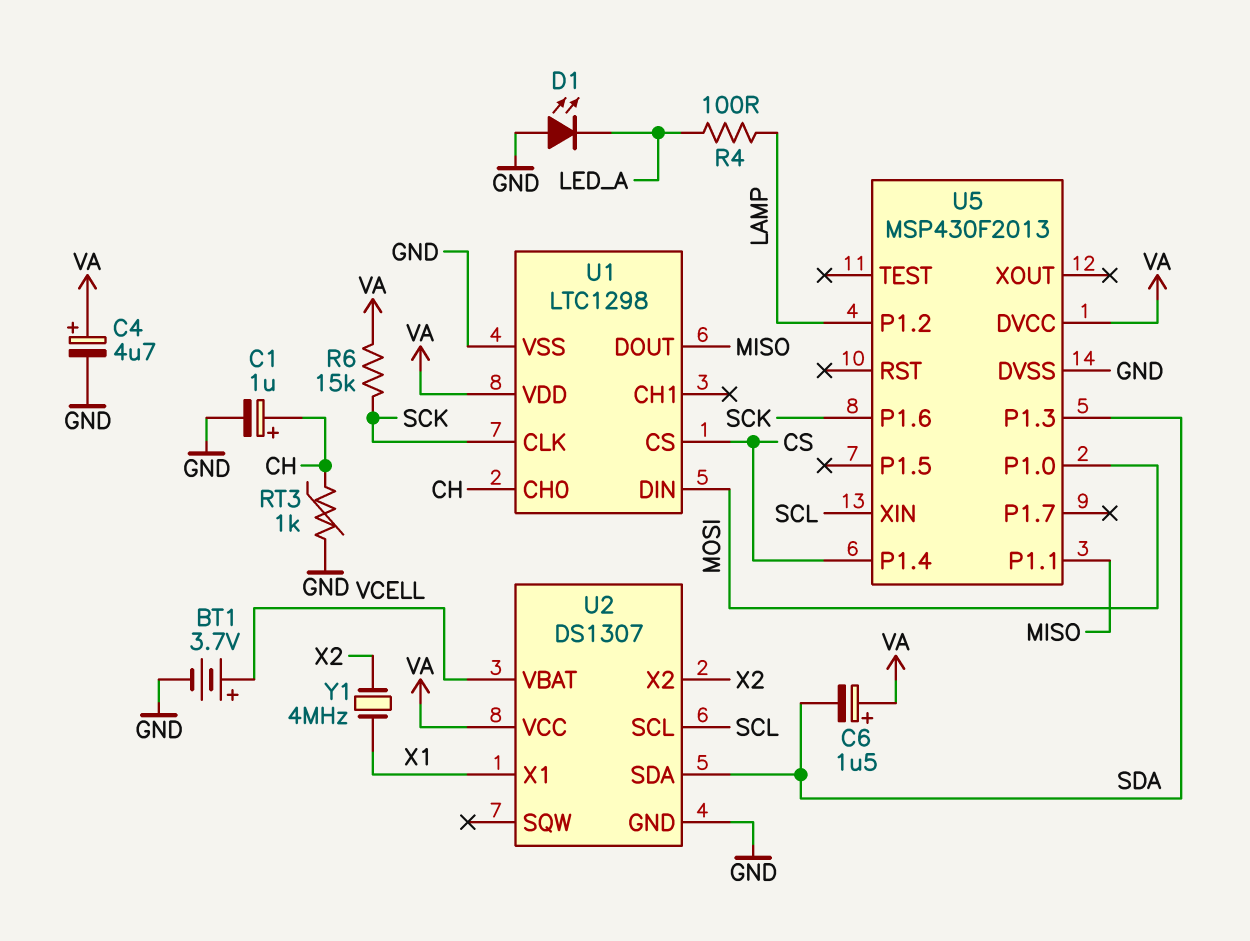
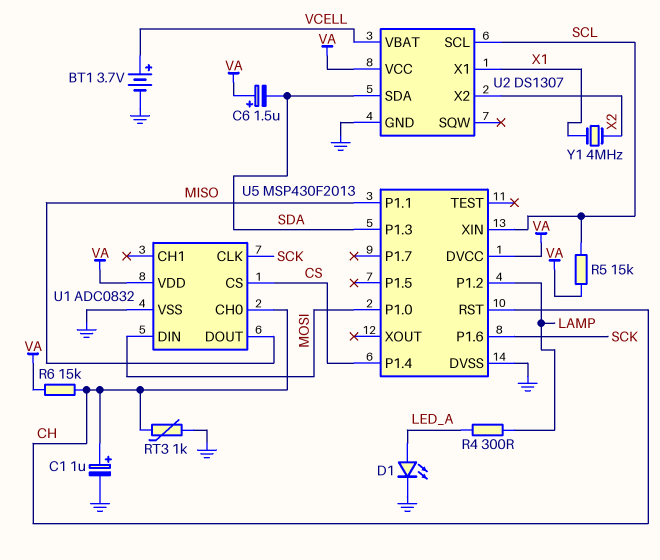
C4: 4.7uF (plus VA, minus GND) -> none
D1: LED (A GND, K LED_A) -> LED (A LED_A, K GND)
R4: 100 (LAMP, LED_A) -> 300 (LAMP, LED_A)
R5: none -> 15k (SCL, VA)
R6: 15k (SCK, VA) -> 15k (CH, VA)
U1: LTC1298 -> ADC0832
U5 pin RST: none -> CH

